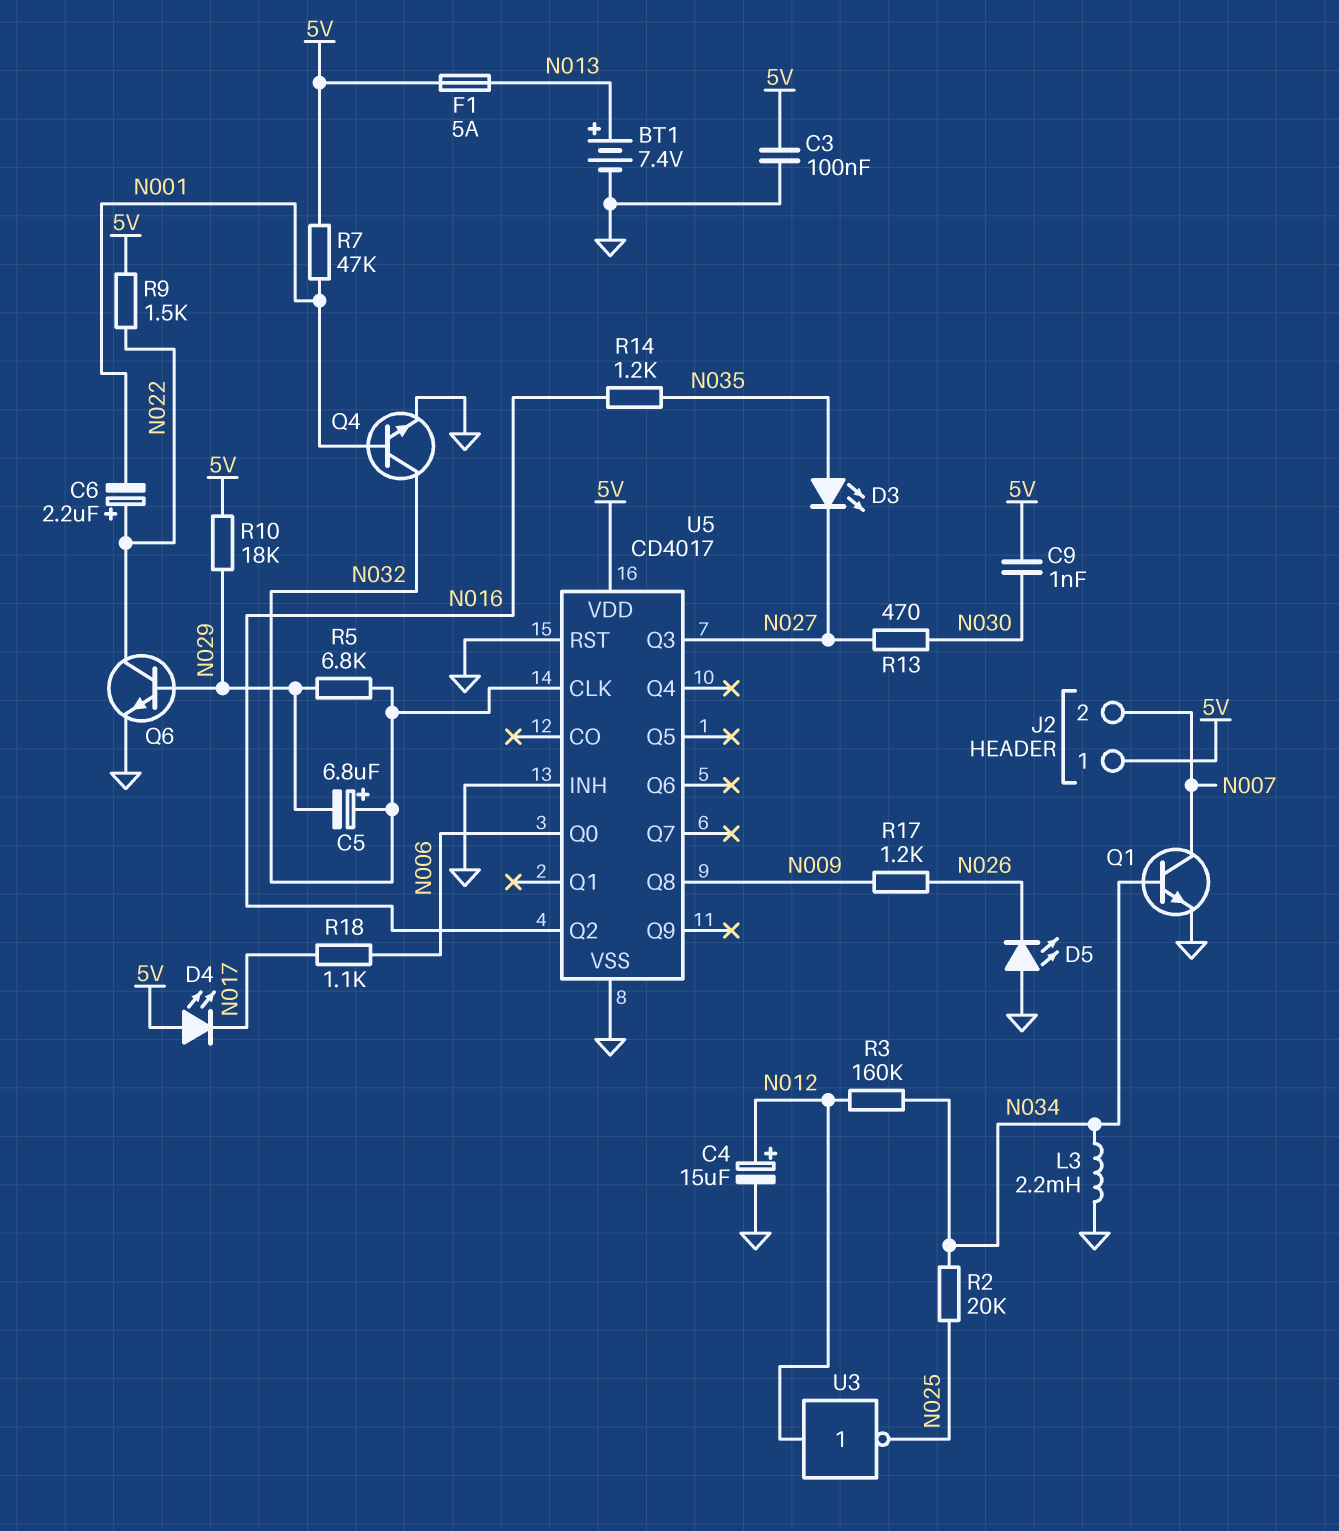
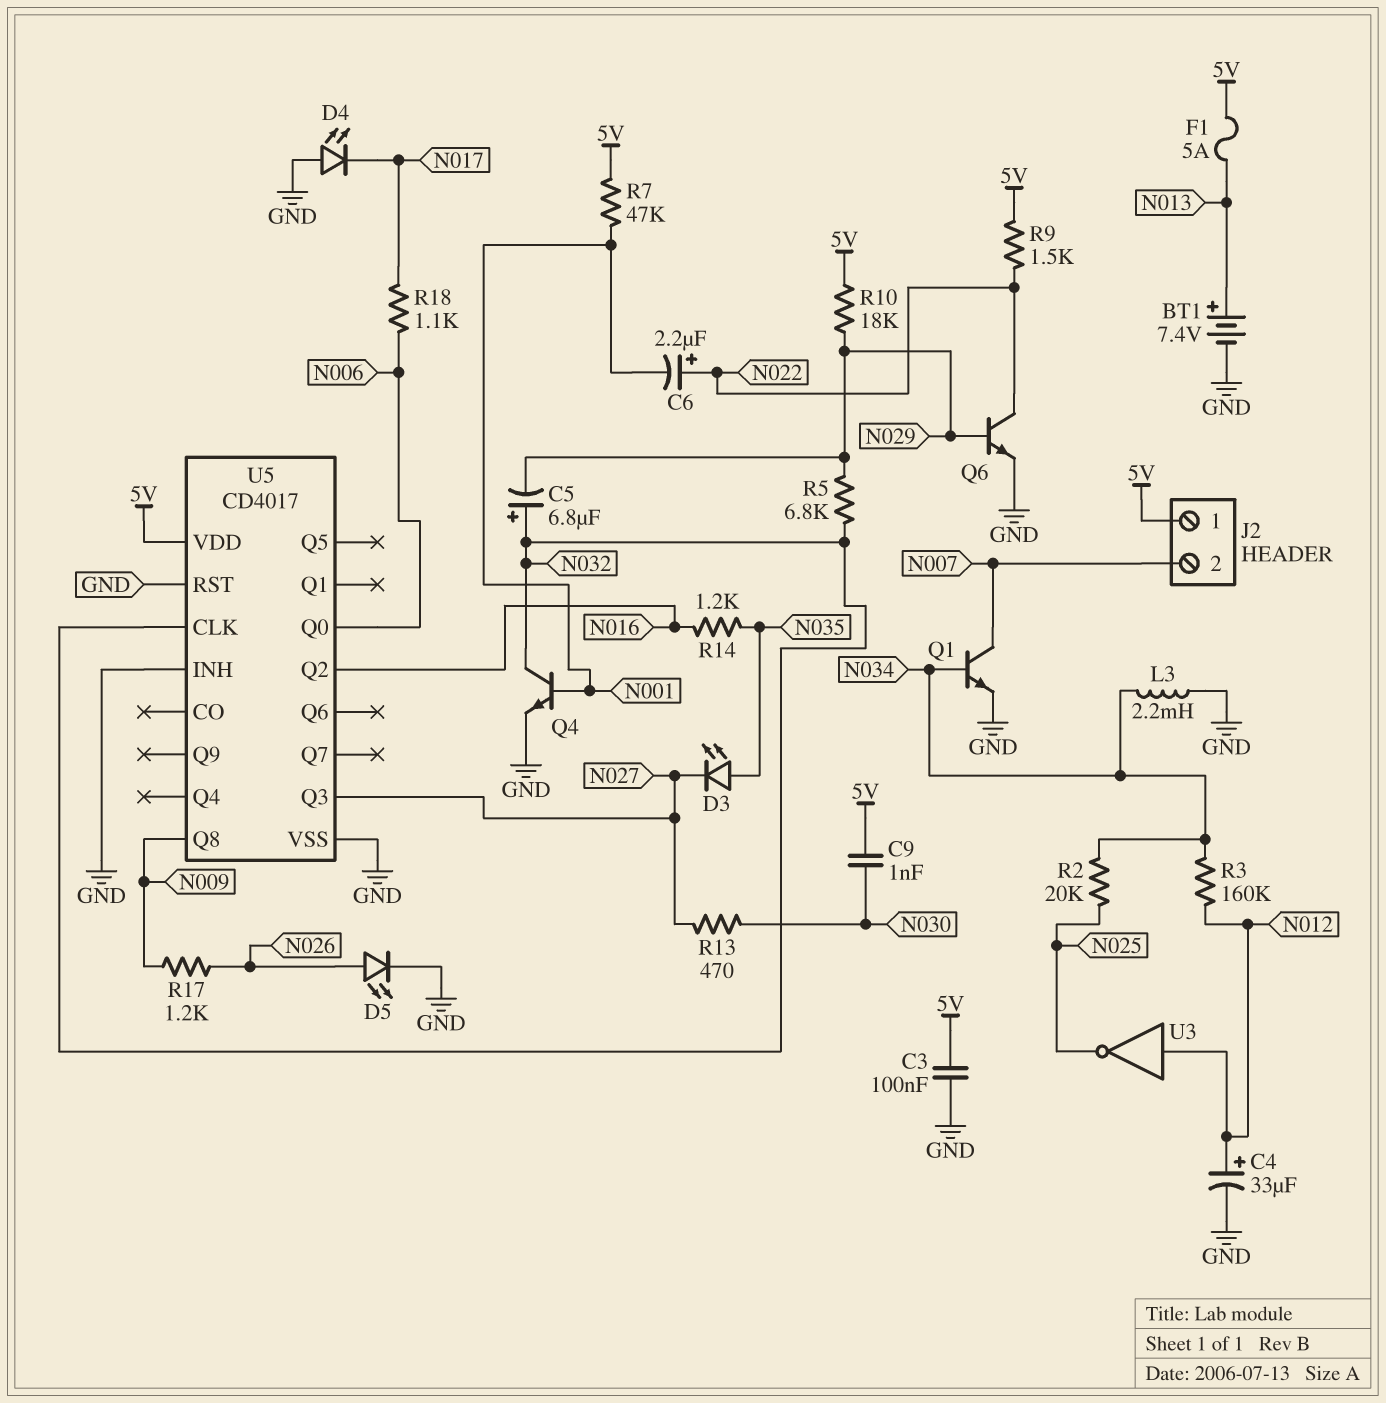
C4: 15uF (plus N012, minus GND) -> 33uF (plus N012, minus GND)
D4: LED (A 5V, K N017) -> LED (A GND, K N017)
D5: LED (A GND, K N026) -> LED (A N026, K GND)

